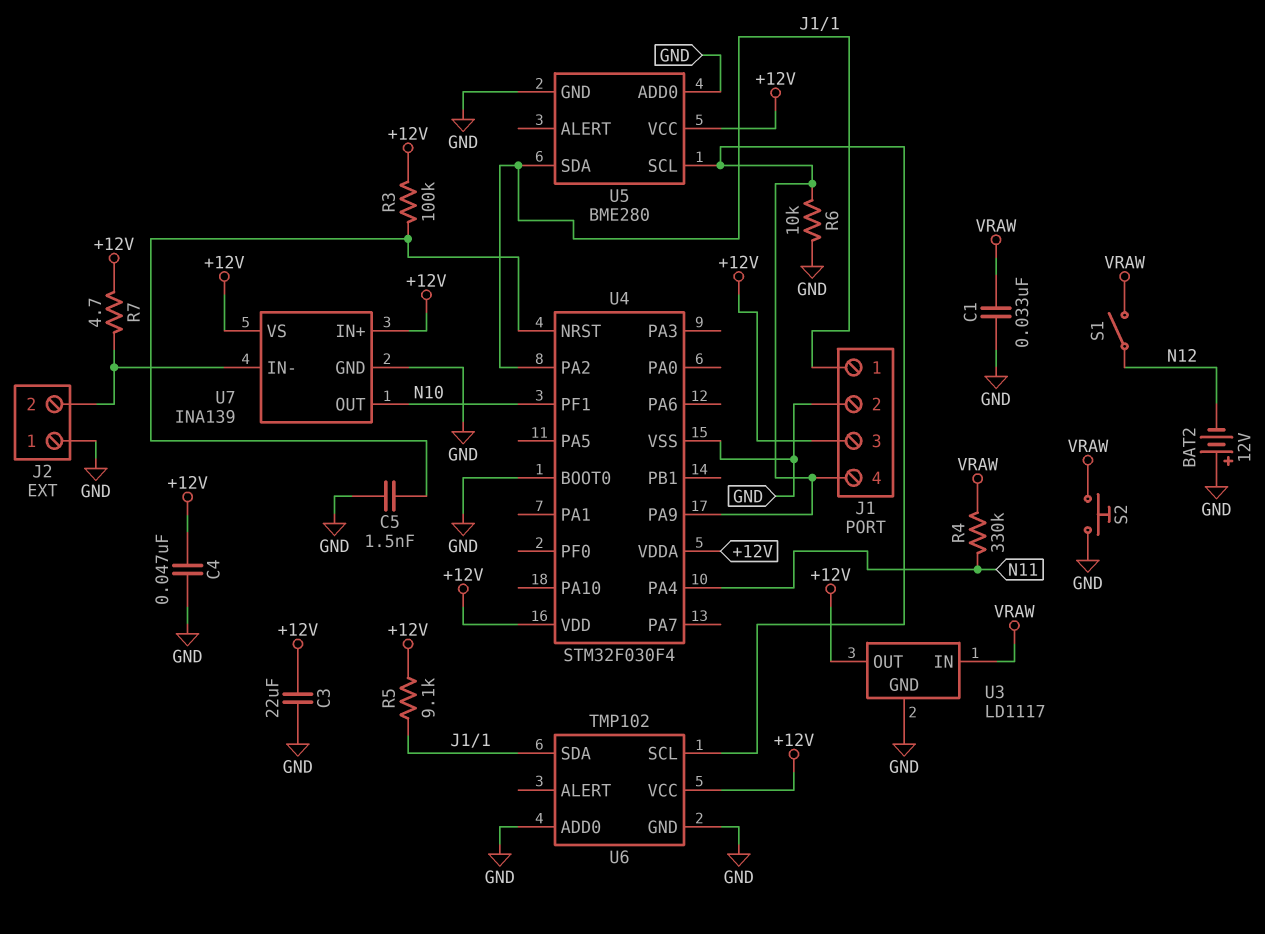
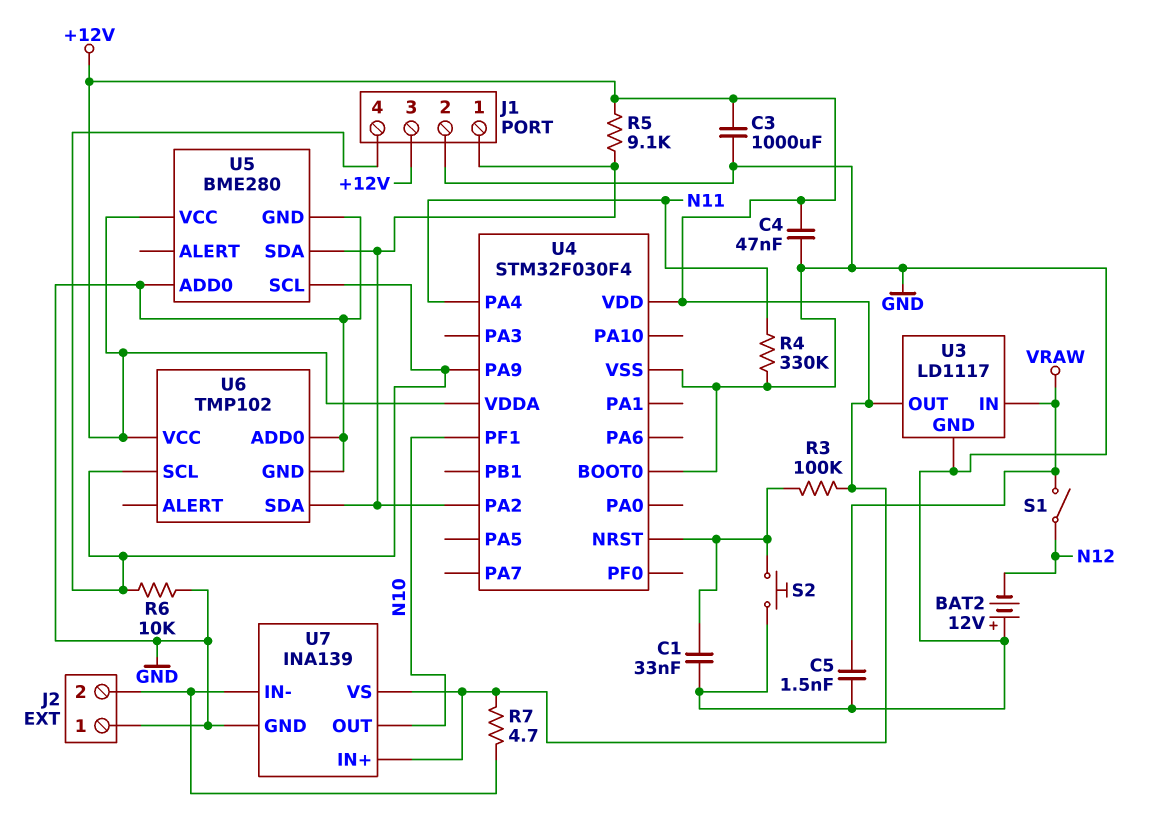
C1: 33nF (GND, VRAW) -> 33nF (GND, U4/NRST)
C3: 22uF (+12V, GND) -> 1000uF (+12V, GND)
C5: 1.5nF (GND, U4/NRST) -> 1.5nF (GND, VRAW)
R4: 330k (N11, VRAW) -> 330k (GND, N11)
S2: button (GND, VRAW) -> button (GND, U4/NRST)

